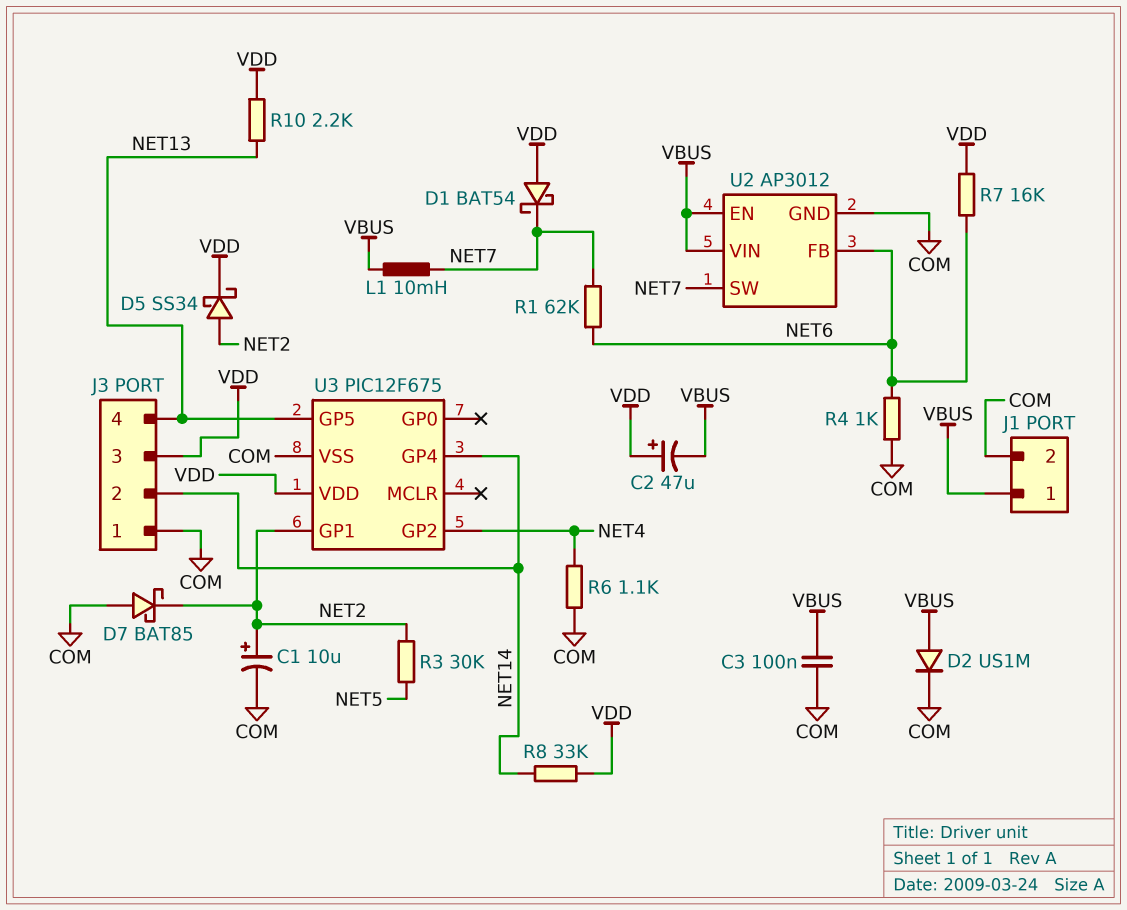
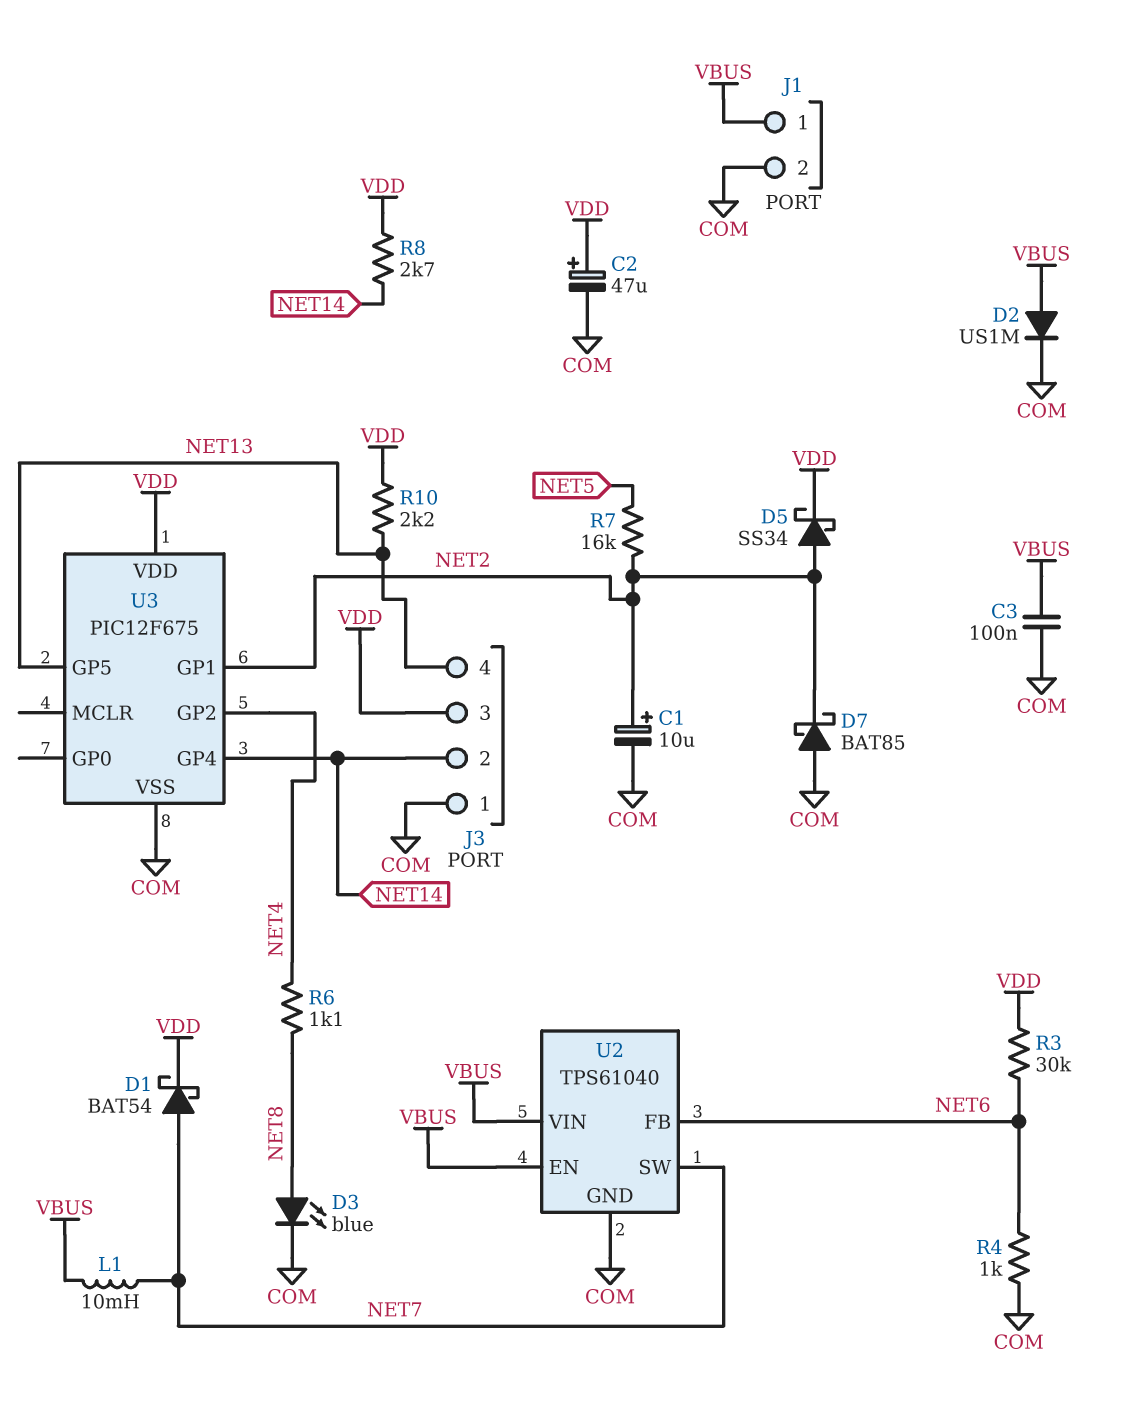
C2: 47uF (plus VDD, minus VBUS) -> 47uF (plus VDD, minus COM)
D1: schottky BAT54 (A VDD, K NET7) -> schottky BAT54 (A NET7, K VDD)
D3: none -> LED blue (A NET8, K COM)
R1: 62k (NET6, NET7) -> none
R3: 30k (NET2, NET5) -> 30k (NET6, VDD)
R6: 1.1k (COM, NET4) -> 1.1k (NET4, NET8)
R7: 16k (NET6, VDD) -> 16k (NET2, NET5)
R8: 33k (NET14, VDD) -> 2.7k (NET14, VDD)
U2: AP3012 -> TPS61040

